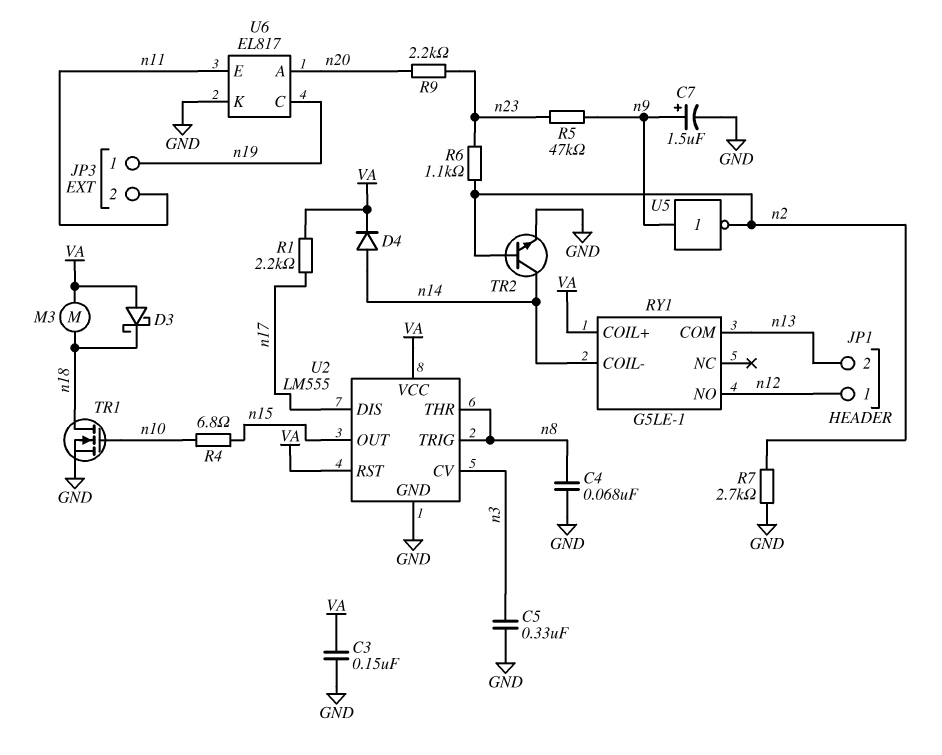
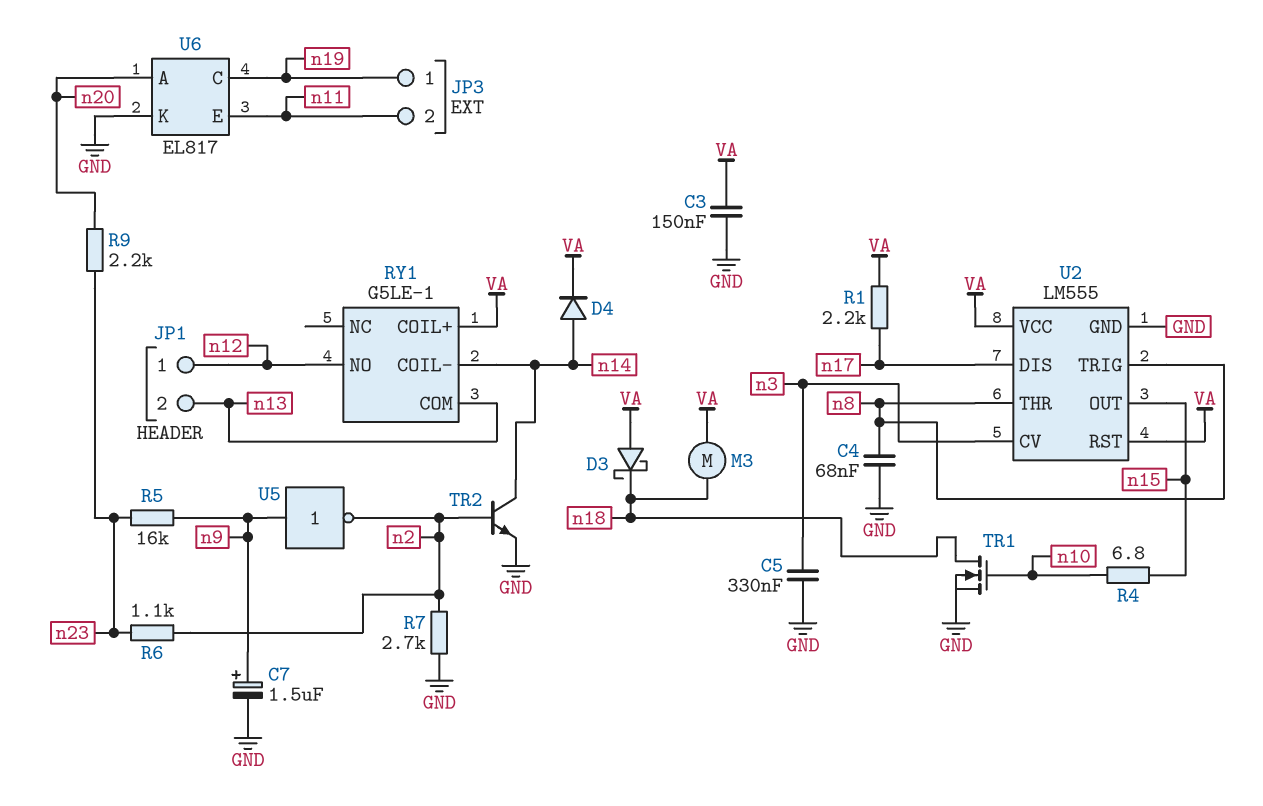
R5: 47k (n9, n23) -> 16k (n9, n23)

